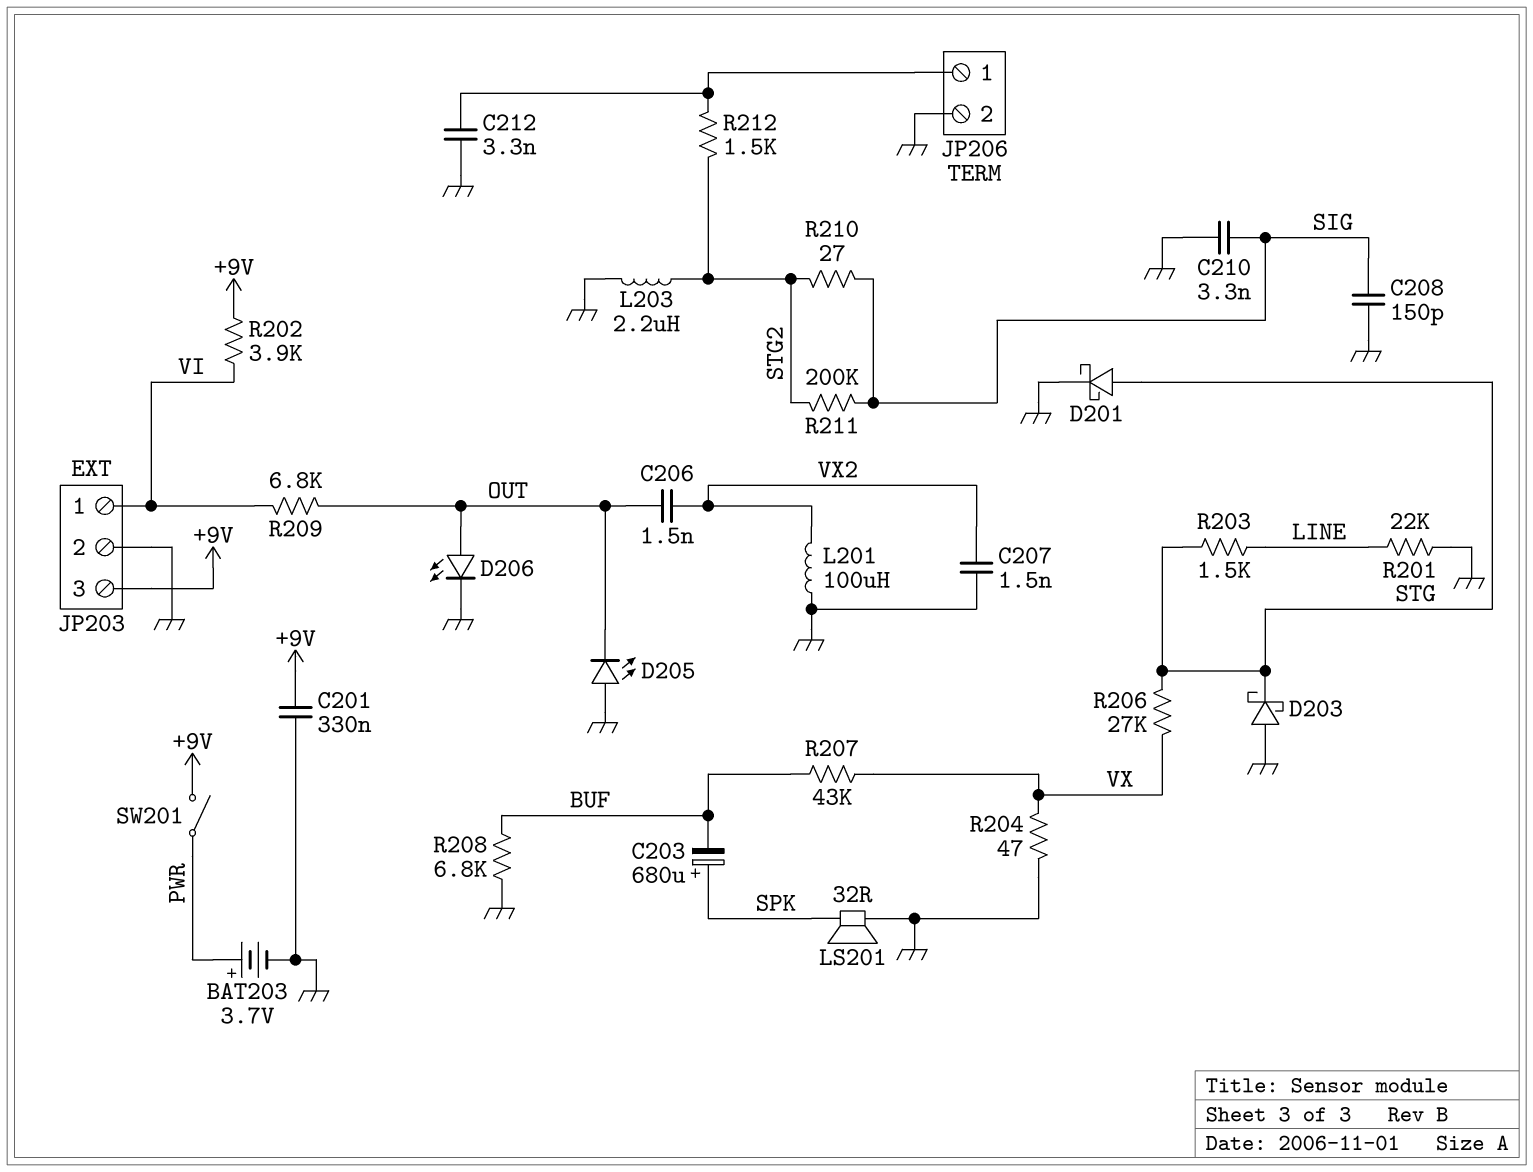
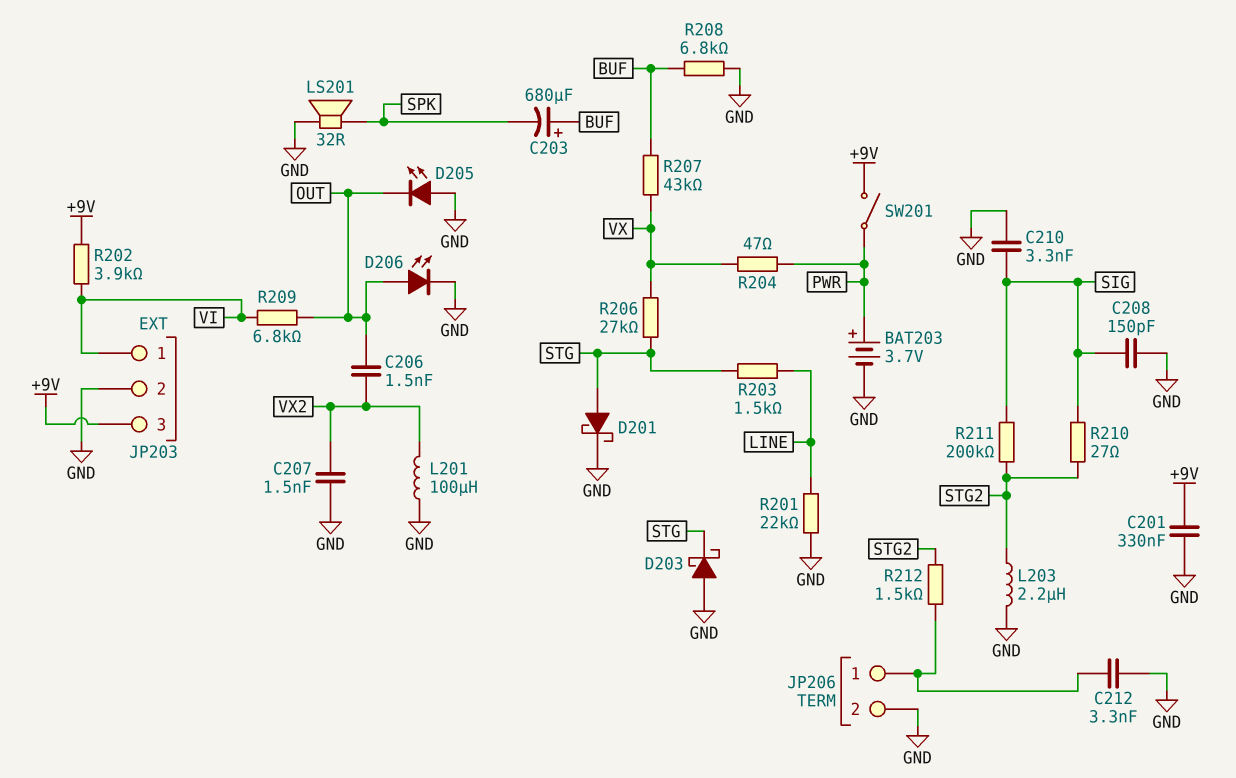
C203: 680uF (plus SPK, minus BUF) -> 680uF (plus BUF, minus SPK)
R204: 47 (GND, VX) -> 47 (PWR, VX)

